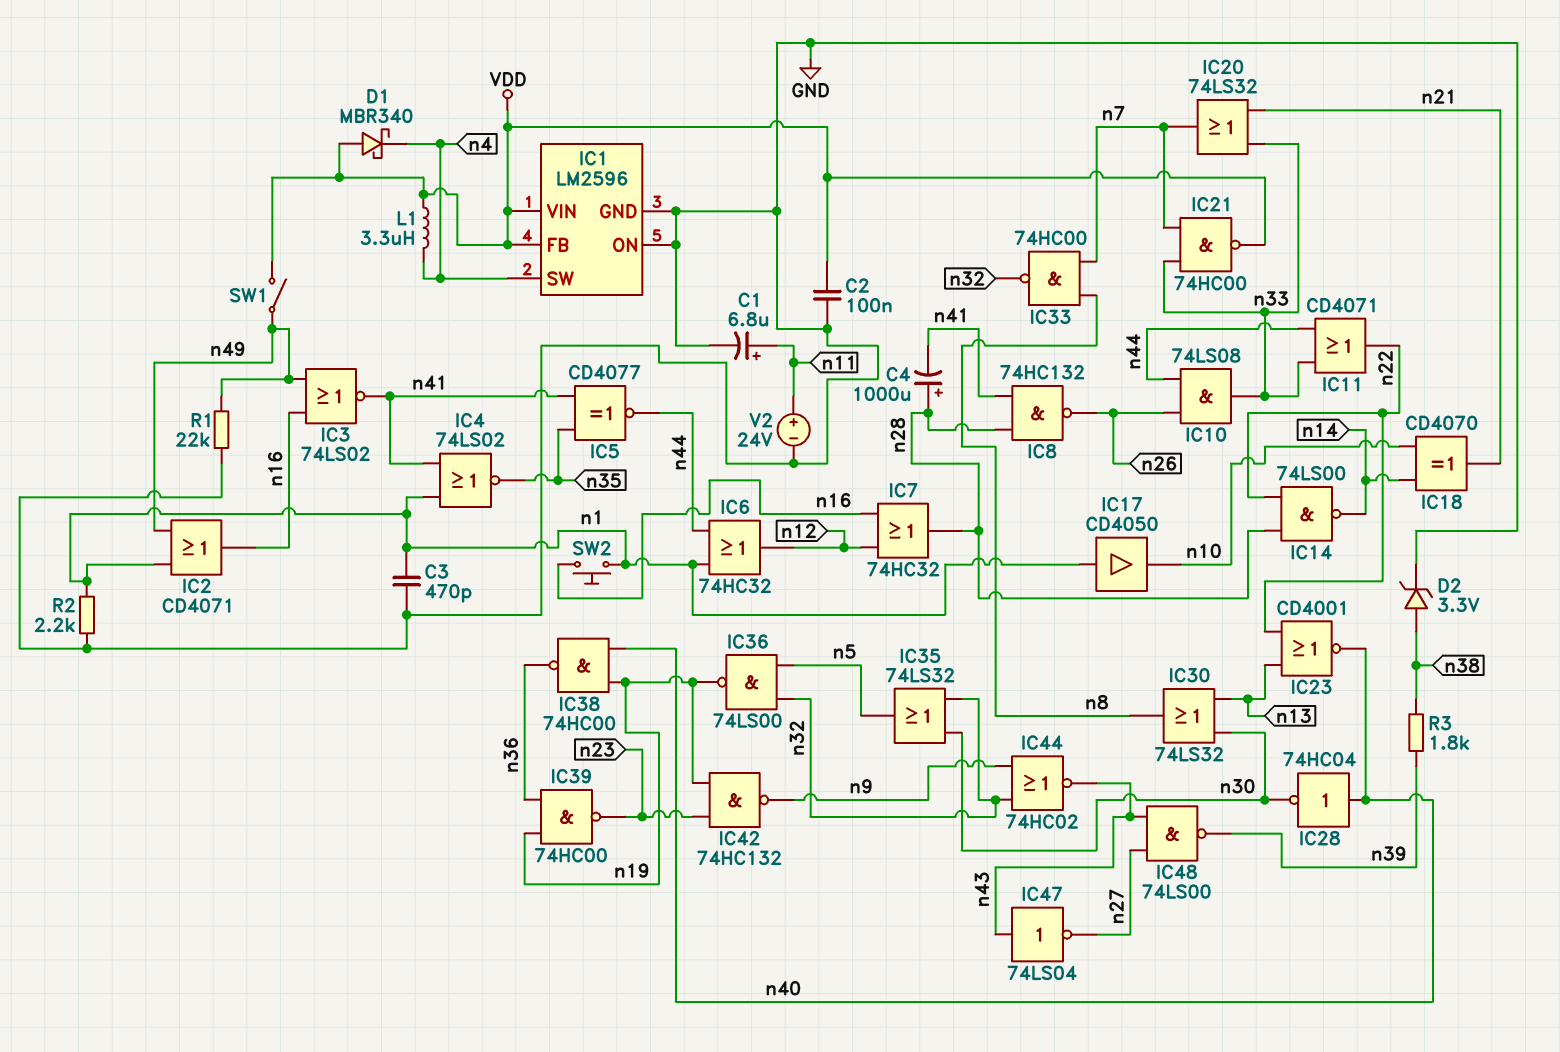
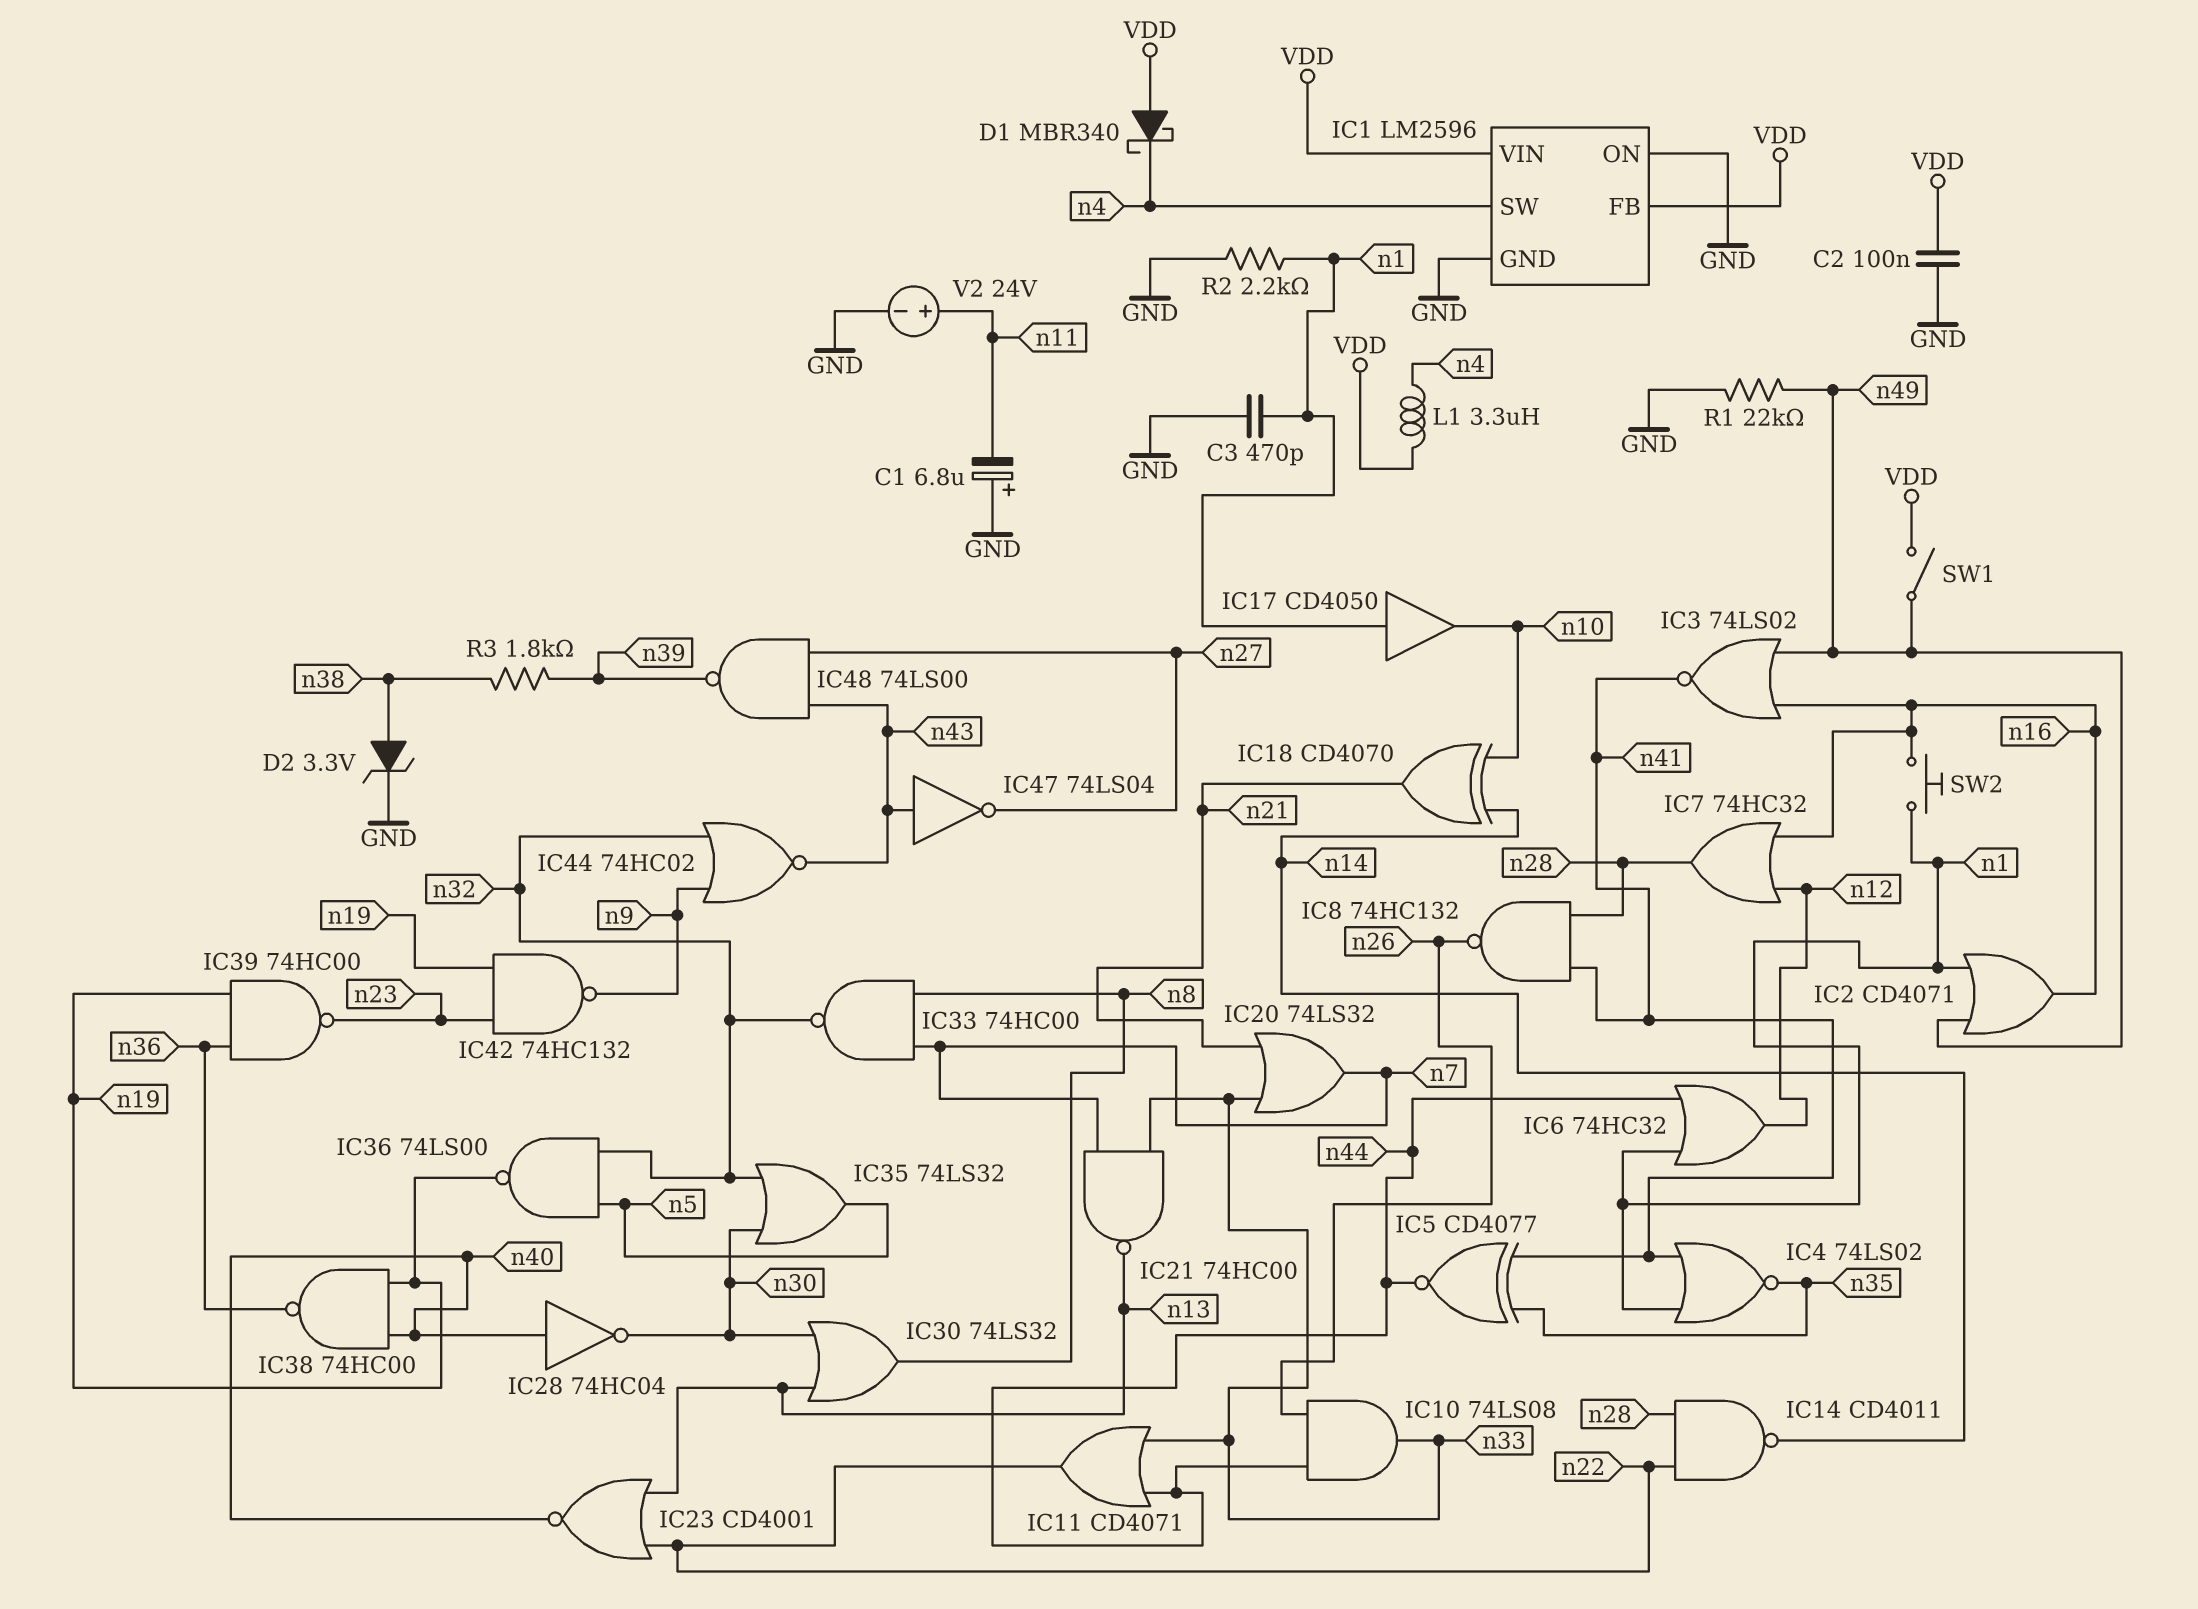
C1: 6.8uF (plus n11, minus GND) -> 6.8uF (plus GND, minus n11)
C4: 1000uF (plus n28, minus n41) -> none
IC14: NAND 74LS00 (in n22, in n28, out n14) -> NAND CD4011 (in n22, in n28, out n14)
IC21: NAND 74HC00 (in n7, in n33, out VDD) -> NAND 74HC00 (in n7, in n33, out n13)

